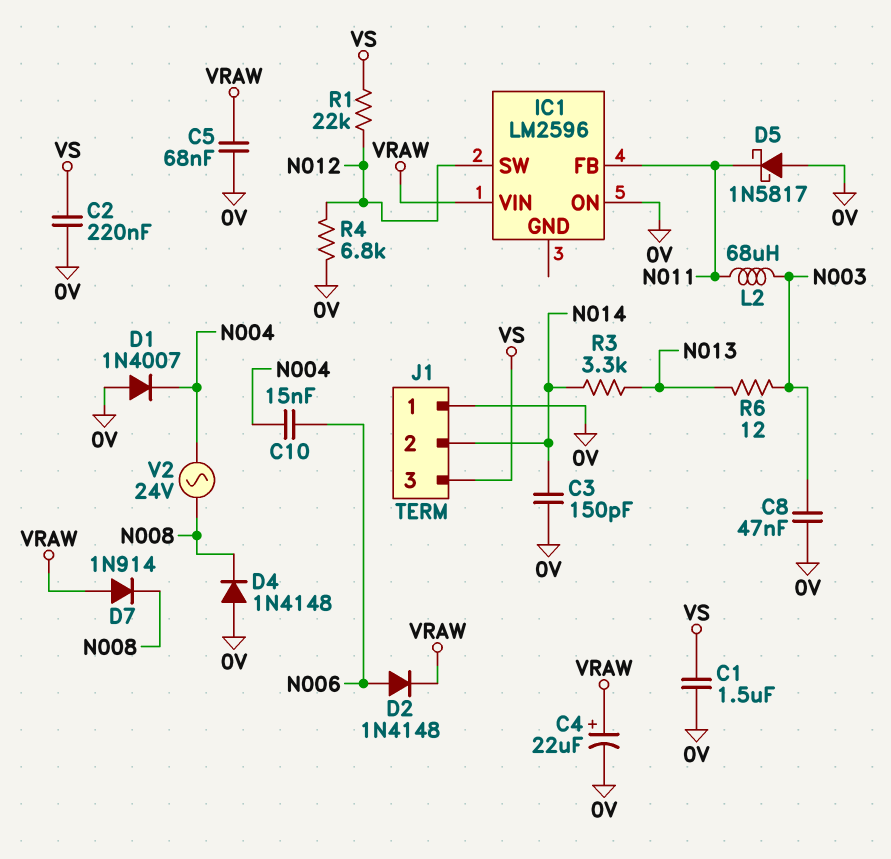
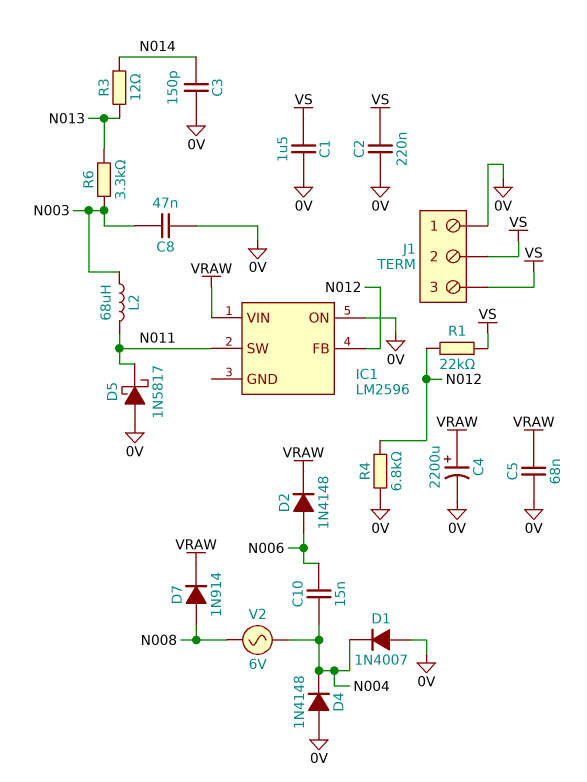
C4: 22uF (plus VRAW, minus 0V) -> 2200uF (plus VRAW, minus 0V)
D4: diode 1N4148 (A 0V, K N008) -> diode 1N4148 (A 0V, K N004)
D7: diode 1N914 (A VRAW, K N008) -> diode 1N914 (A N008, K VRAW)
IC1 pin FB: N011 -> N012
IC1 pin SW: N012 -> N011
J1 pin 2: N014 -> VS
R3: 3.3k (N013, N014) -> 12 (N013, N014)
R6: 12 (N003, N013) -> 3.3k (N003, N013)
V2: AC 24V (N004, N008) -> AC 6V (N004, N008)

